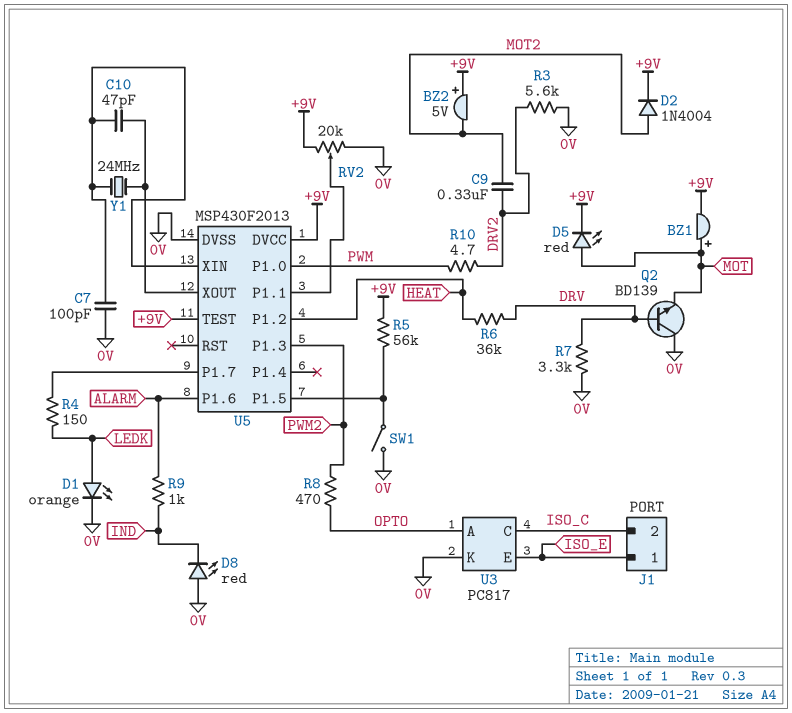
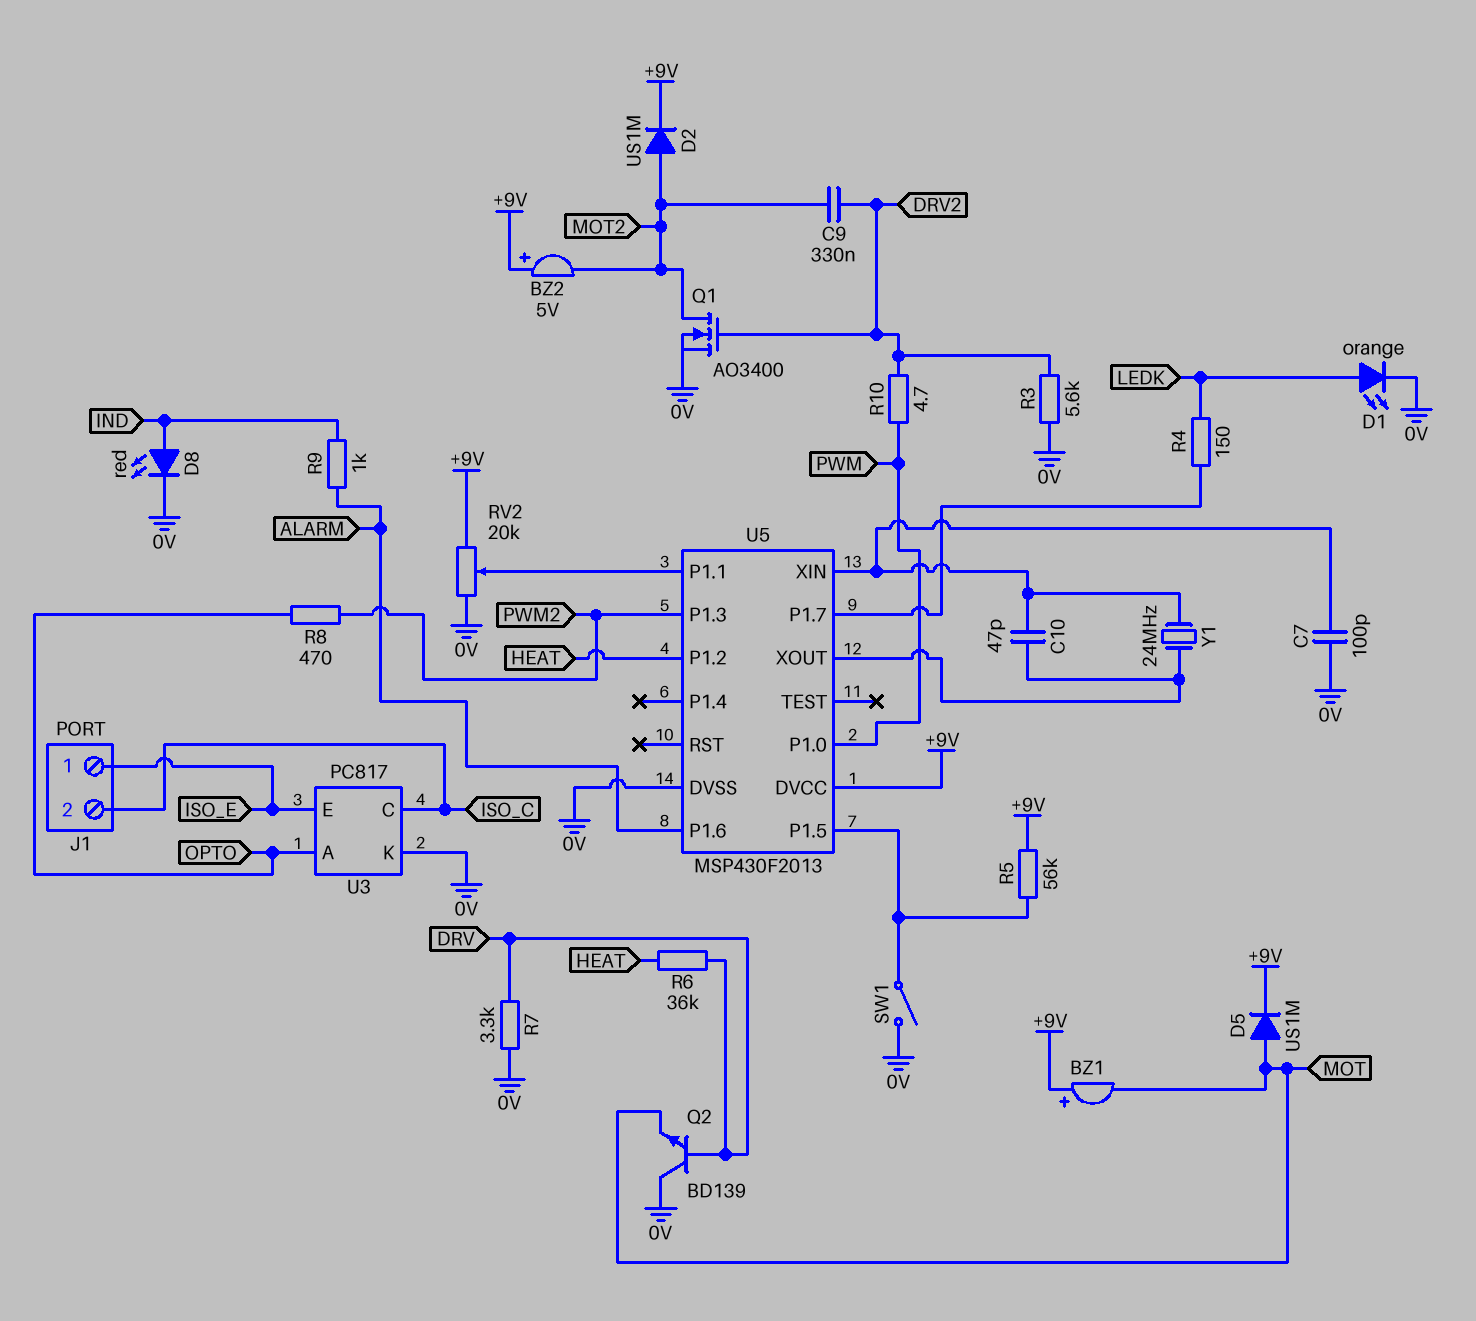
BZ1: buzzer (plus MOT, minus +9V) -> buzzer (plus +9V, minus MOT)
D2: diode 1N4004 (A MOT2, K +9V) -> diode US1M (A MOT2, K +9V)
D5: LED red (A MOT, K +9V) -> diode US1M (A MOT, K +9V)
D8: LED red (A 0V, K IND) -> LED red (A IND, K 0V)
Q1: none -> NMOS AO3400 (G DRV2, D MOT2, S 0V)
U5 pin TEST: +9V -> none

